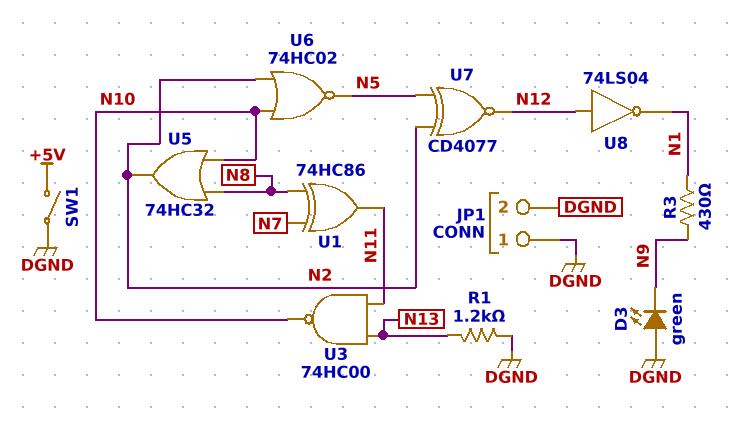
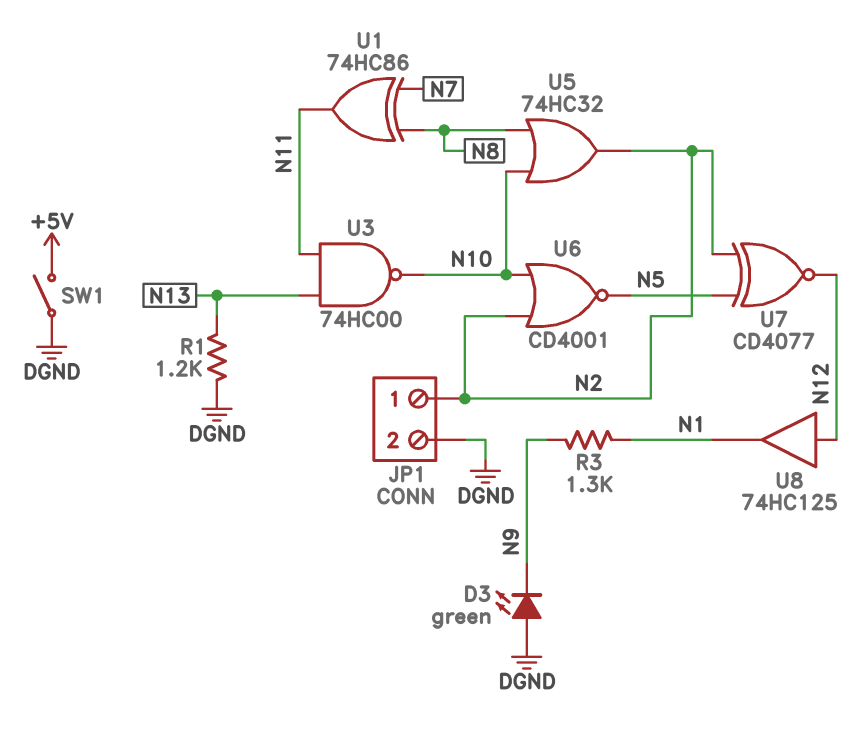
JP1 pin 1: DGND -> N2
R3: 430 (N1, N9) -> 1.3k (N1, N9)
U6: NOR 74HC02 (in N2, in N10, out N5) -> NOR CD4001 (in N2, in N10, out N5)
U8: NOT 74LS04 (in N12, out N1) -> buffer 74HC125 (in N12, out N1)

